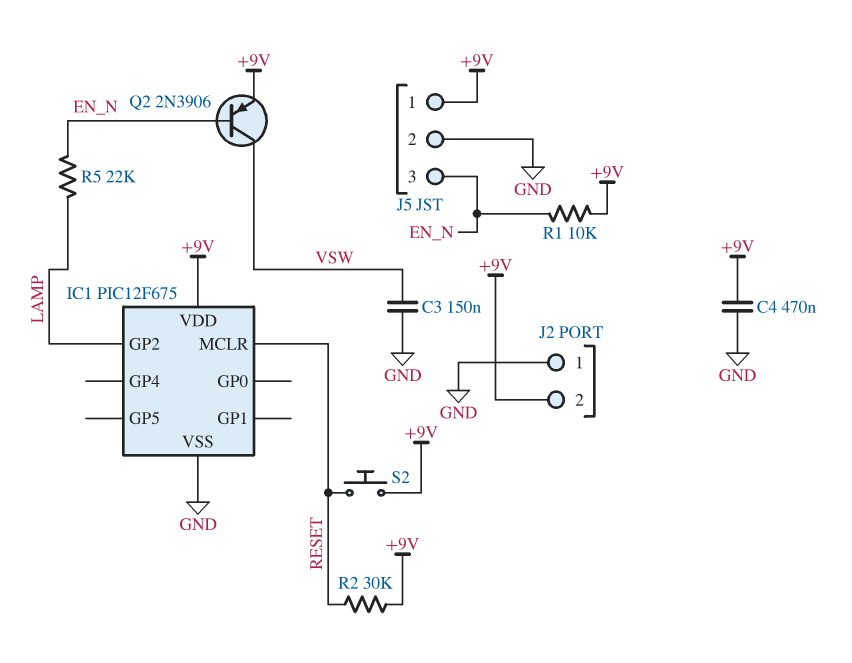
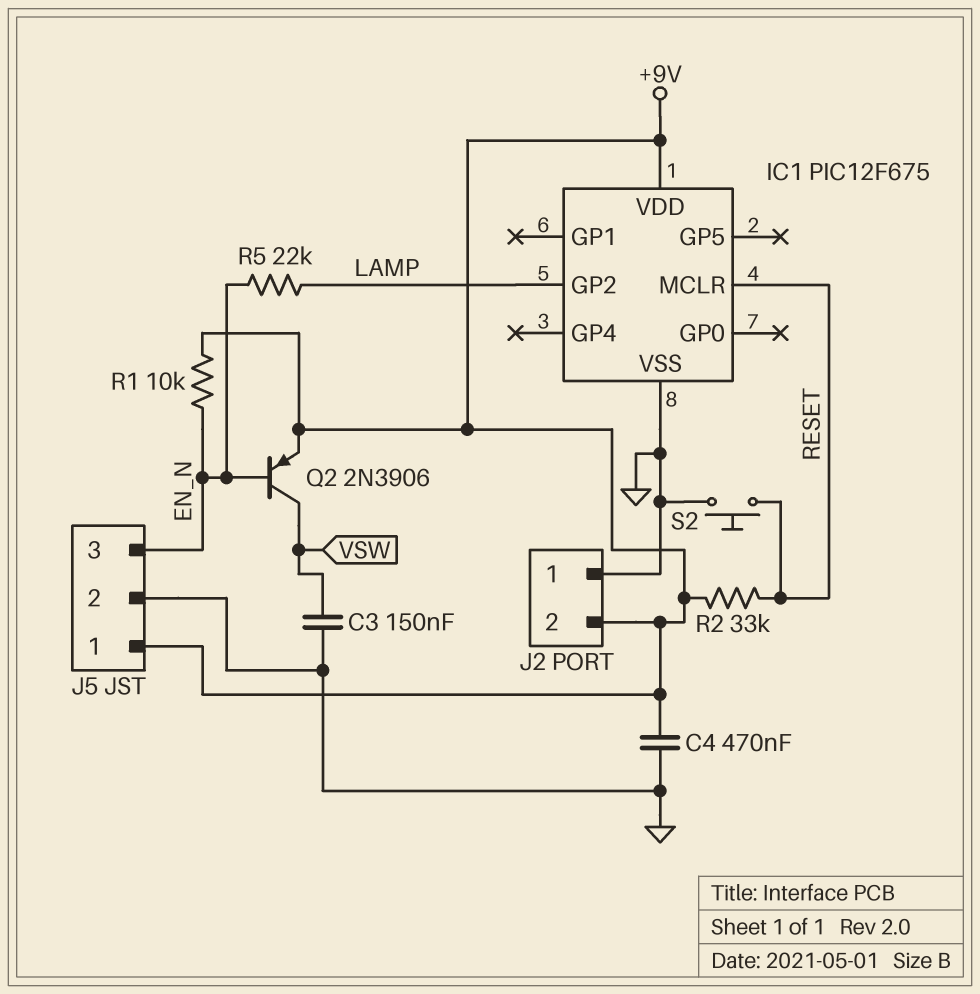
R2: 30k (+9V, RESET) -> 33k (+9V, RESET)
S2: button (+9V, RESET) -> button (GND, RESET)

